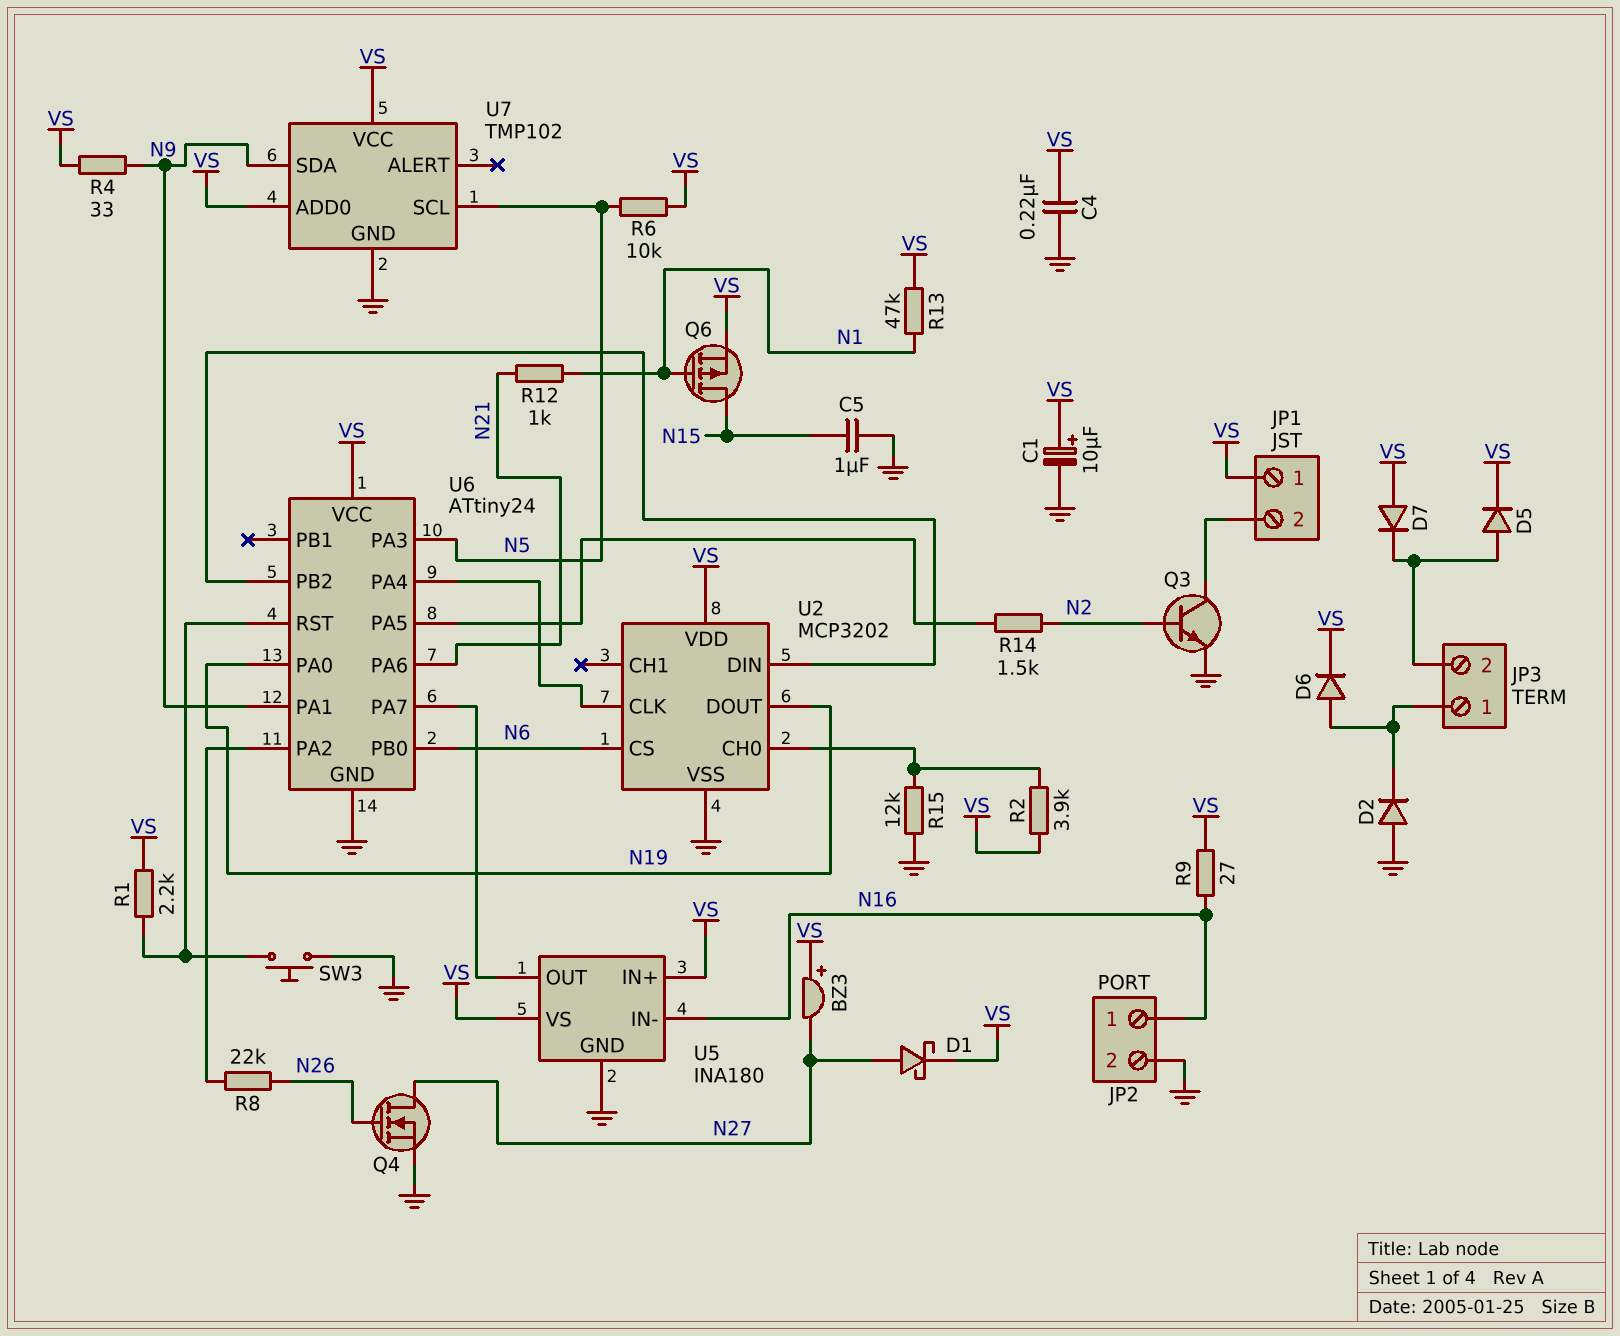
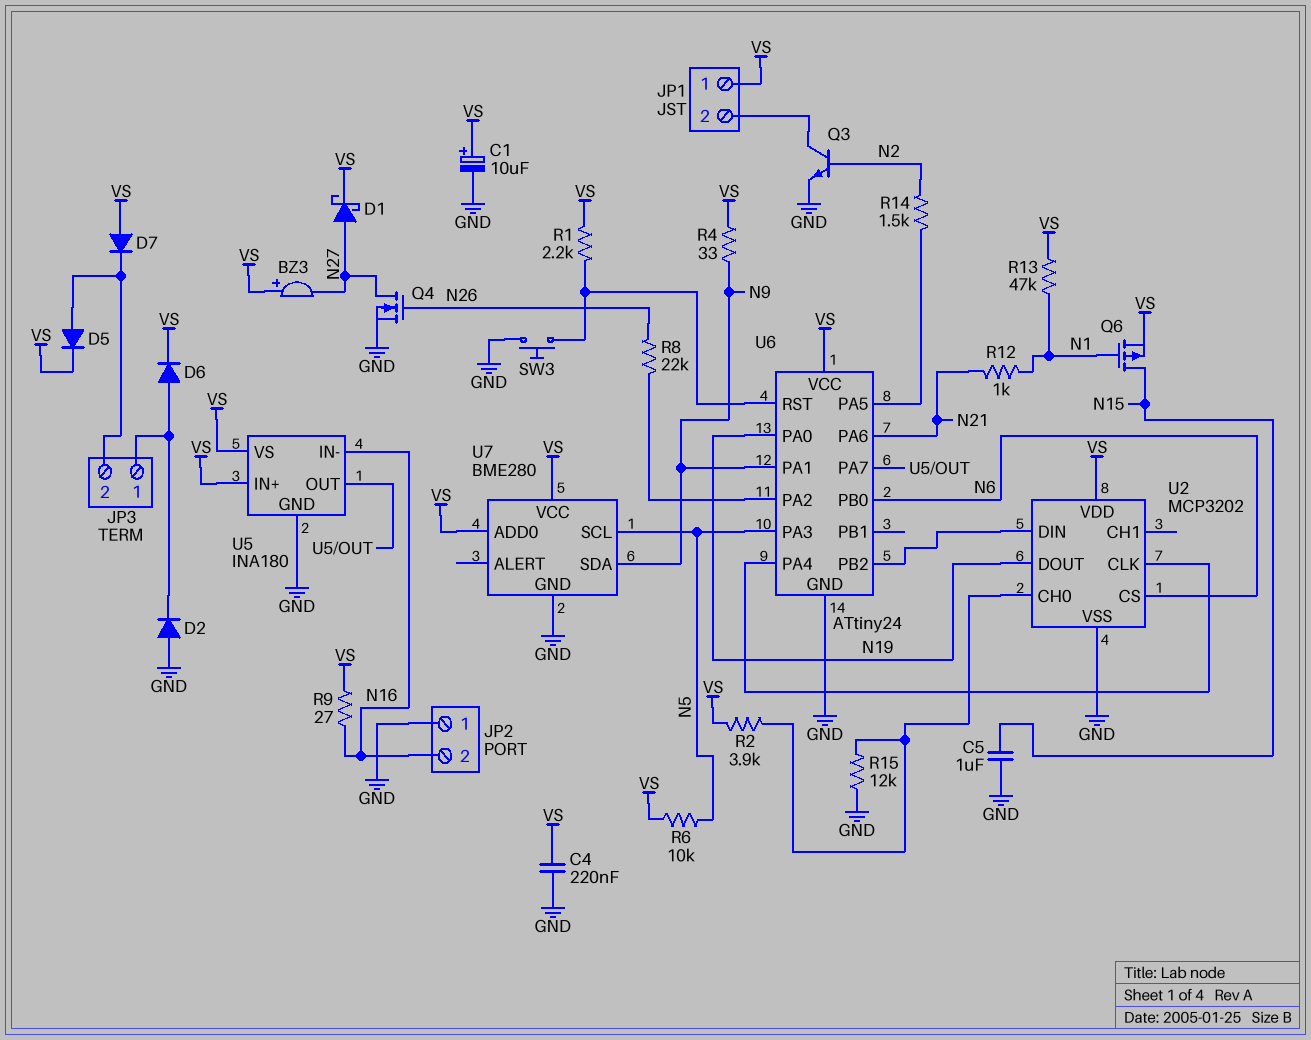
JP2 pin 1: N16 -> GND
JP2 pin 2: GND -> N16
U7: TMP102 -> BME280

